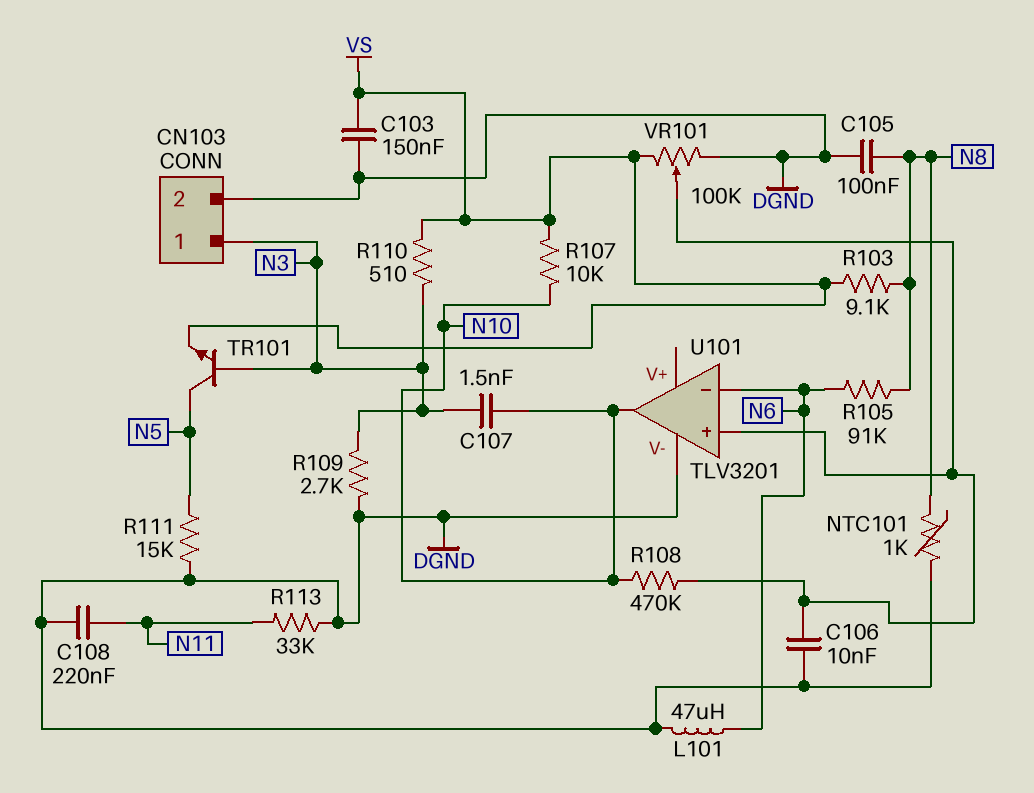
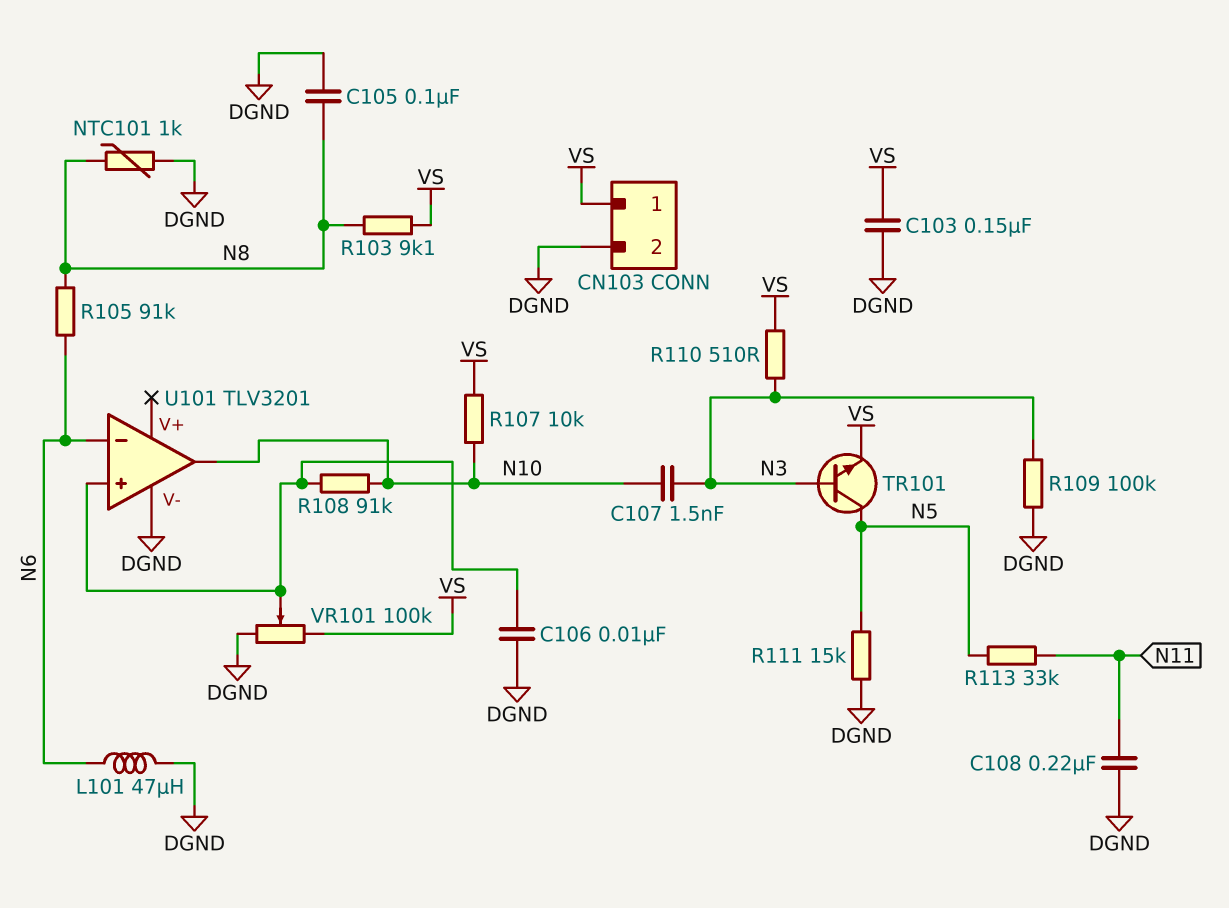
CN103 pin 1: N3 -> VS
R108: 470k (N10, U101/in+) -> 91k (N10, U101/in+)
R109: 2.7k (DGND, N3) -> 100k (DGND, N3)
R113: 33k (DGND, N11) -> 33k (N5, N11)

